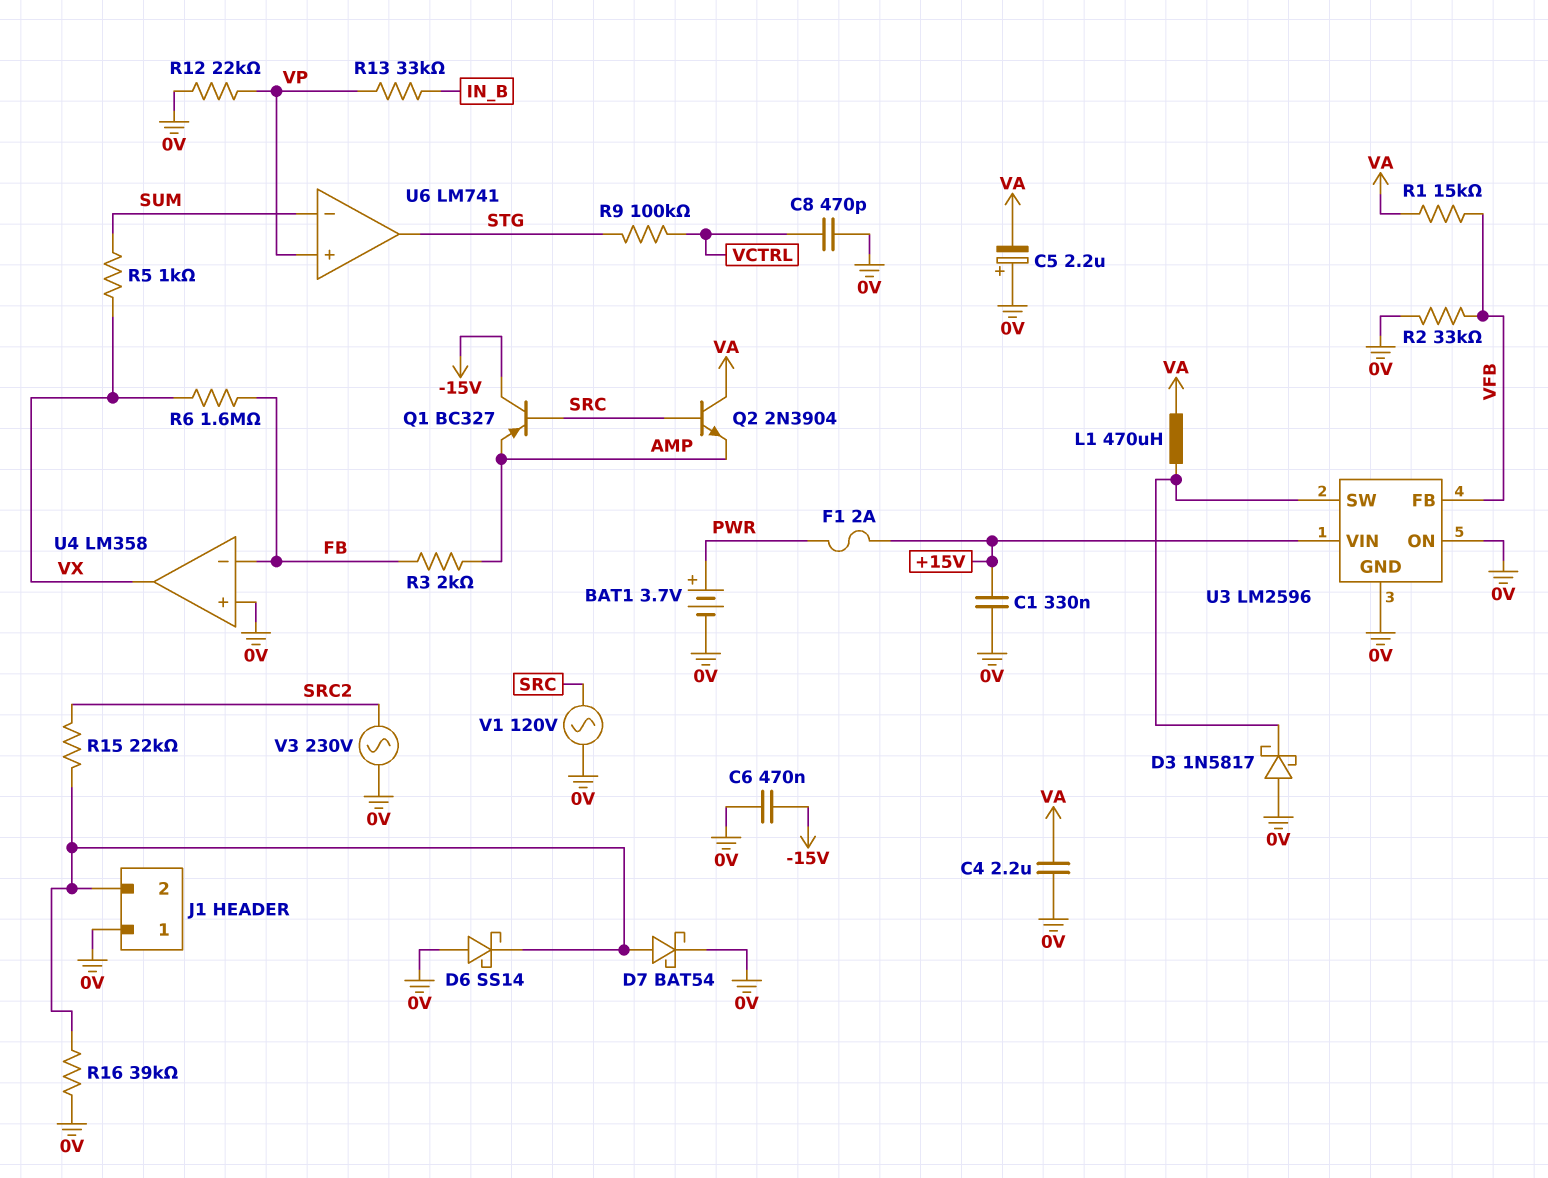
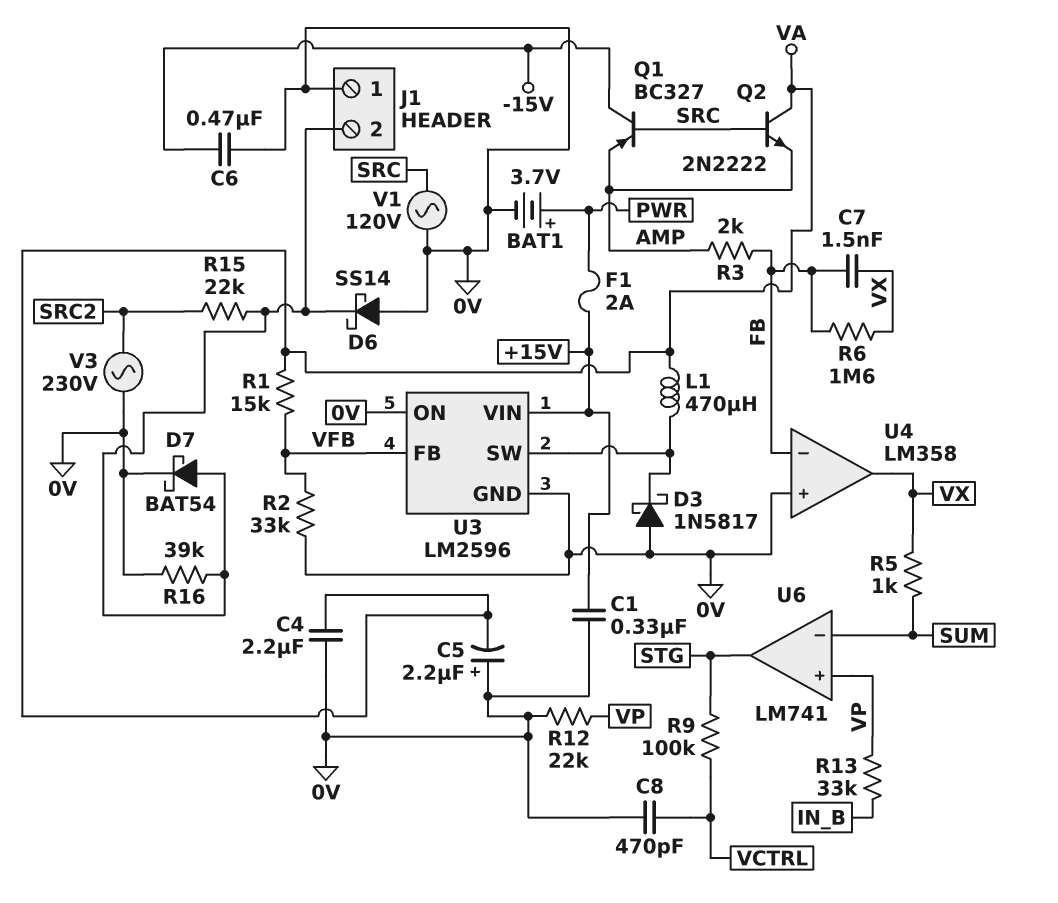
C7: none -> 1.5nF (FB, VX)
Q2: NPN 2N3904 (B SRC, C VA, E AMP) -> NPN 2N2222 (B SRC, C VA, E AMP)

